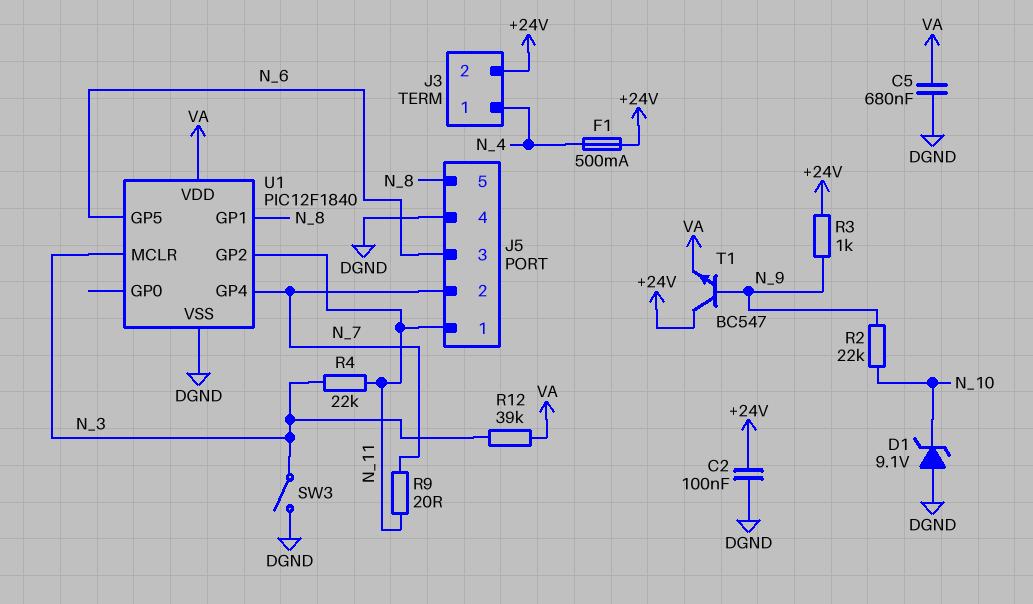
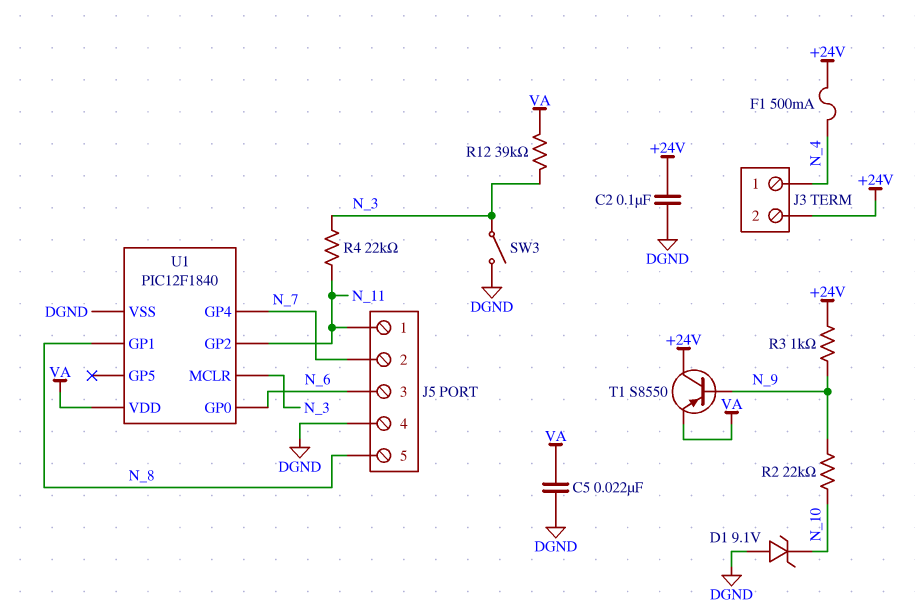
C5: 680nF (DGND, VA) -> 22nF (DGND, VA)
R9: 20 (N_7, N_11) -> none
T1: NPN BC547 (B N_9, C +24V, E VA) -> PNP S8550 (B N_9, C +24V, E VA)
U1 pin GP0: none -> N_6
U1 pin GP5: N_6 -> none

